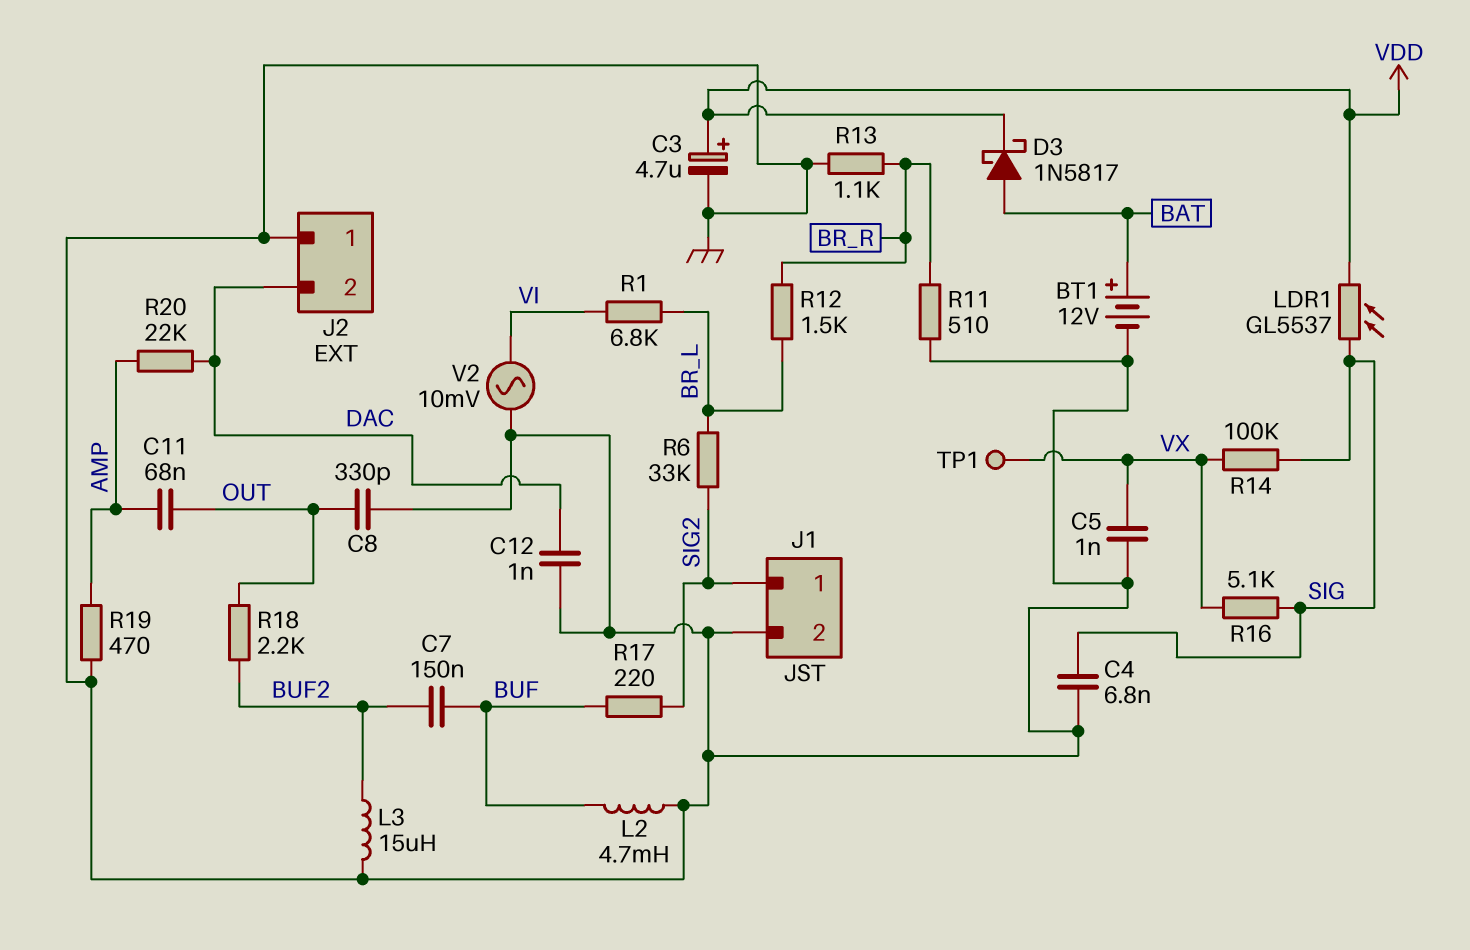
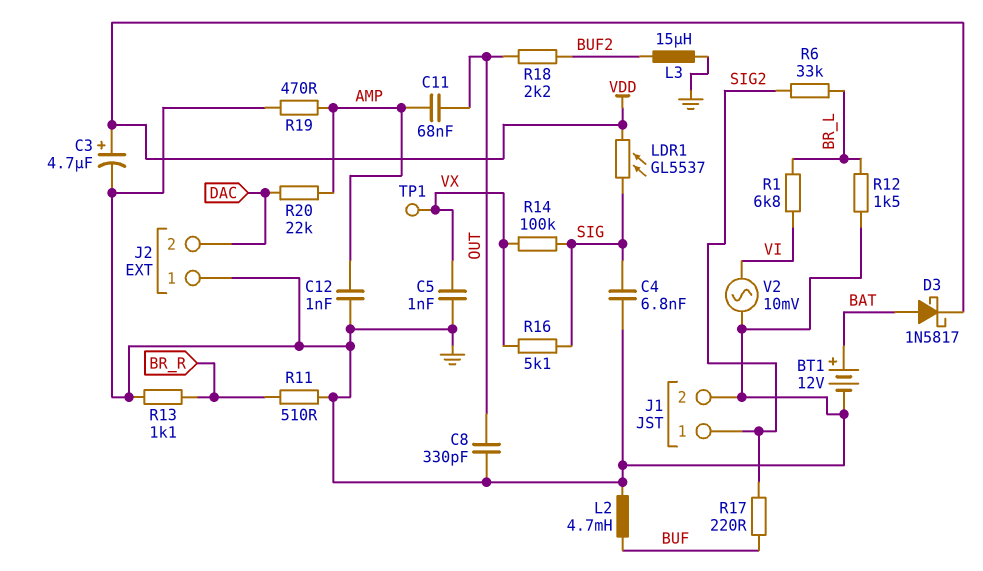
C7: 150nF (BUF, BUF2) -> none
C12: 1nF (DAC, GND) -> 1nF (AMP, GND)
R12: 1.5k (BR_L, BR_R) -> 1.5k (BR_L, GND)

